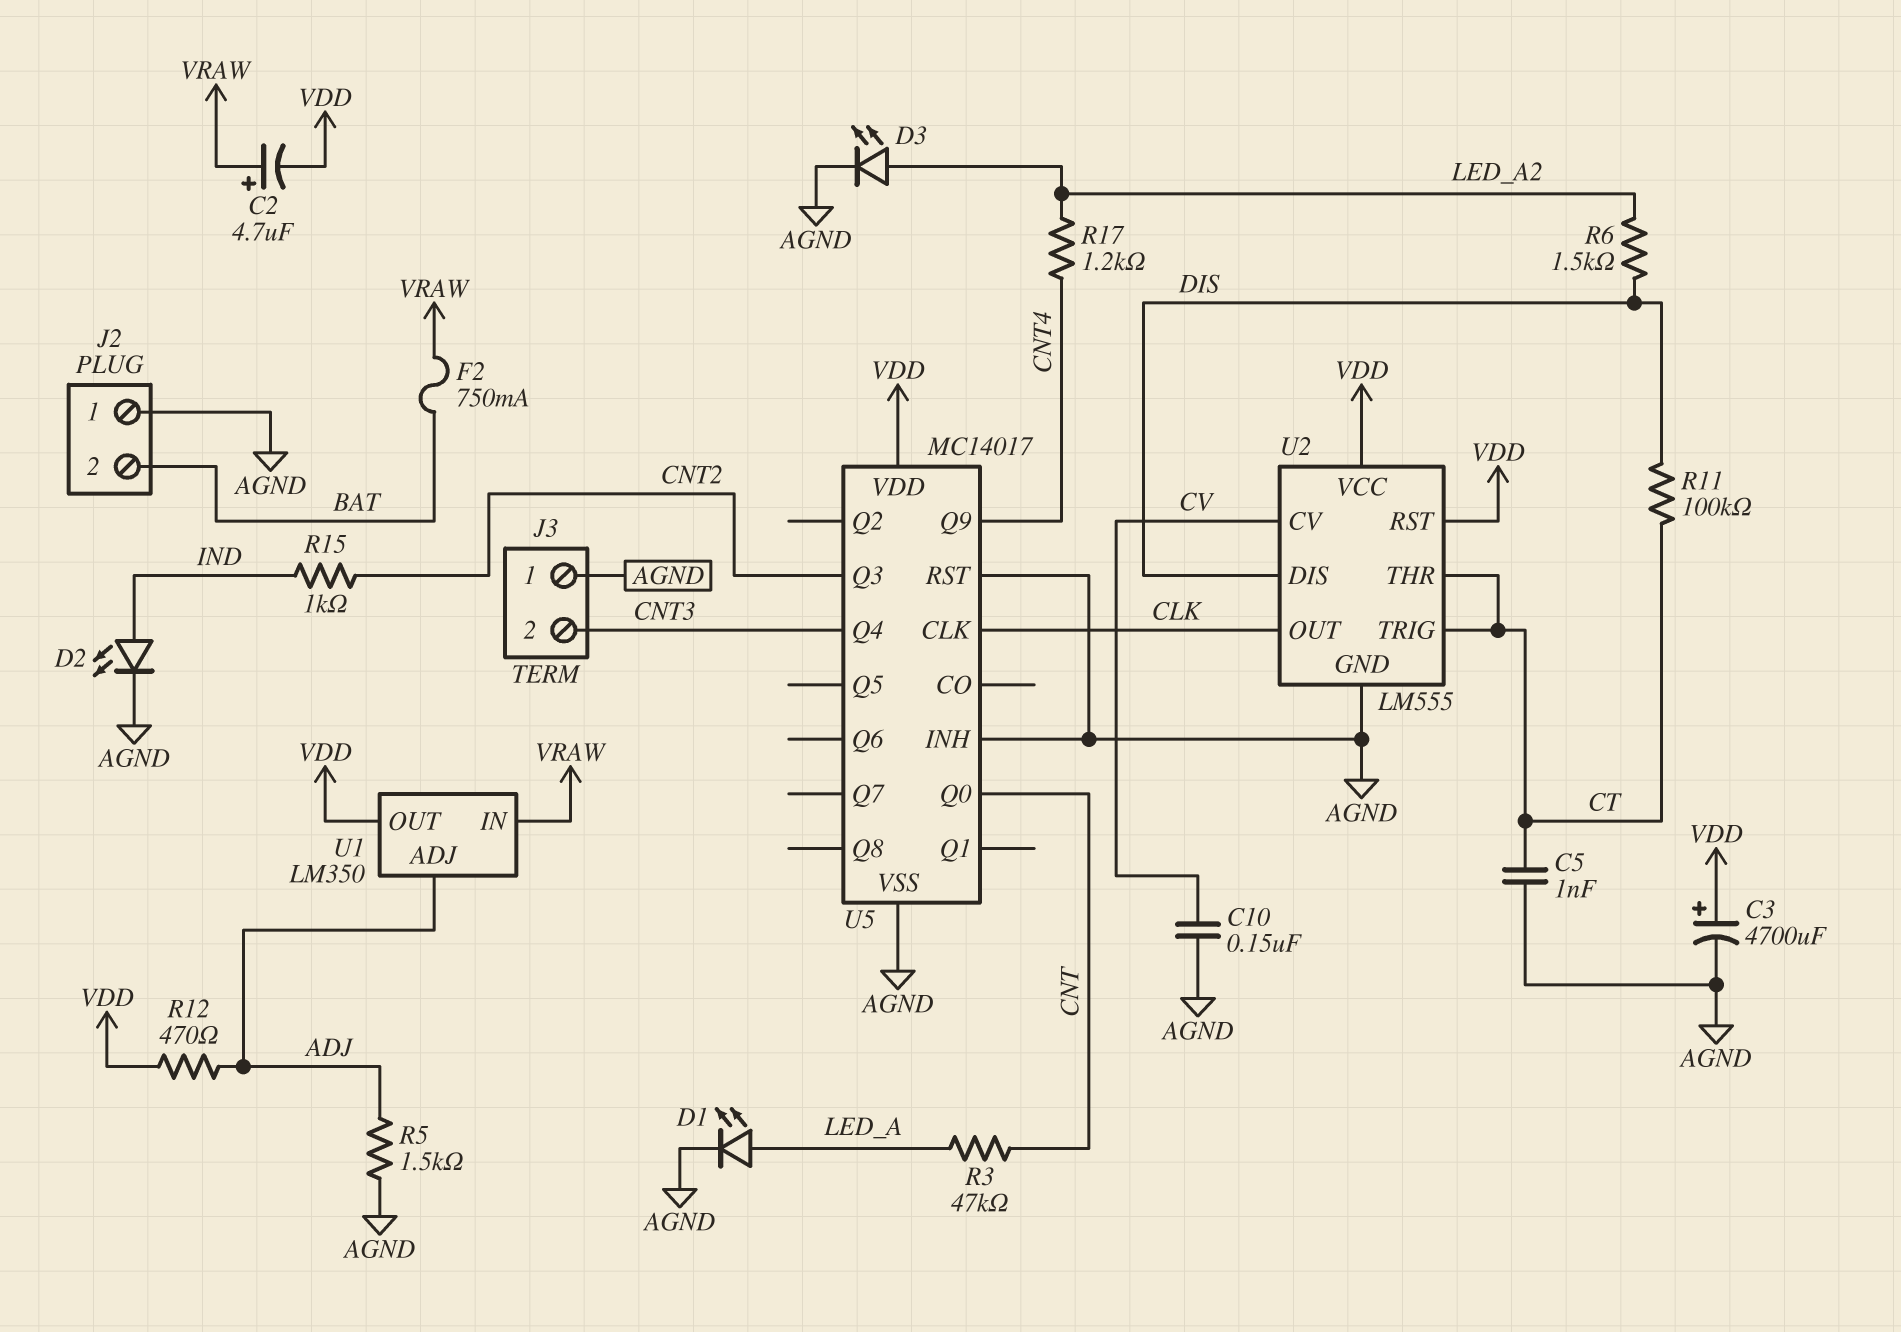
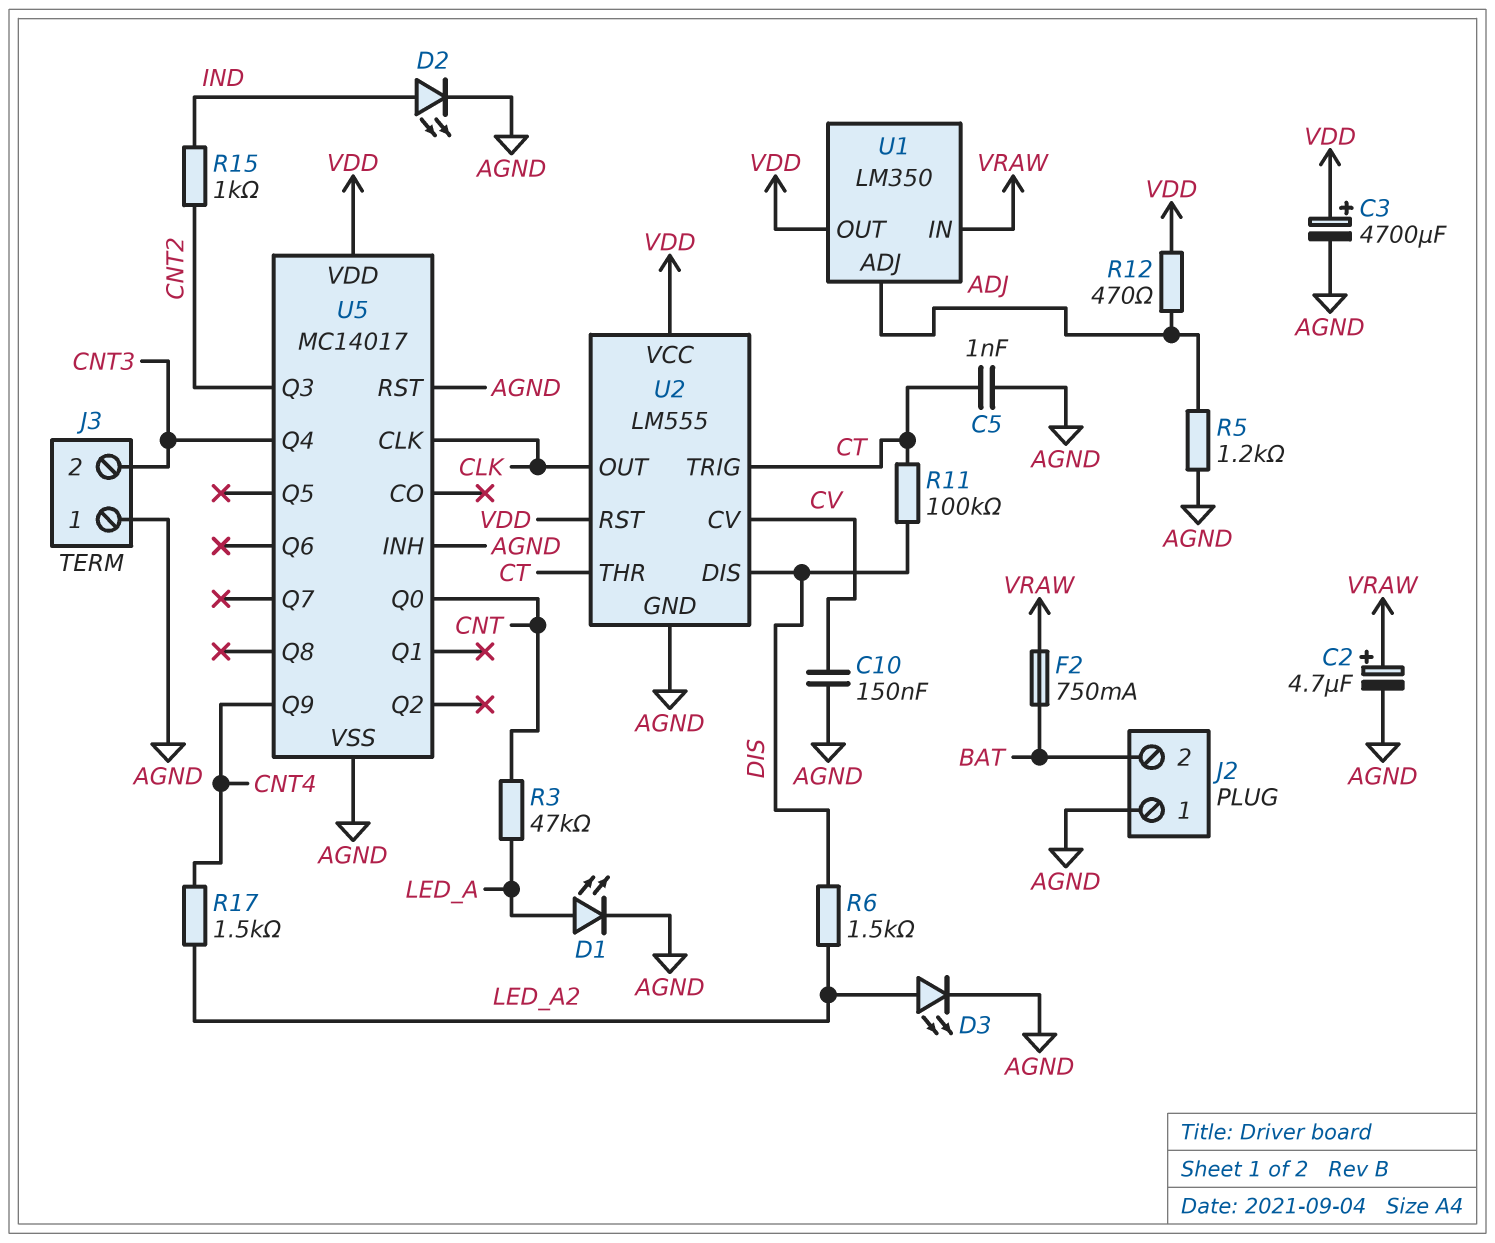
C2: 4.7uF (plus VRAW, minus VDD) -> 4.7uF (plus VRAW, minus AGND)
R5: 1.5k (ADJ, AGND) -> 1.2k (ADJ, AGND)
R17: 1.2k (CNT4, LED_A2) -> 1.5k (CNT4, LED_A2)

